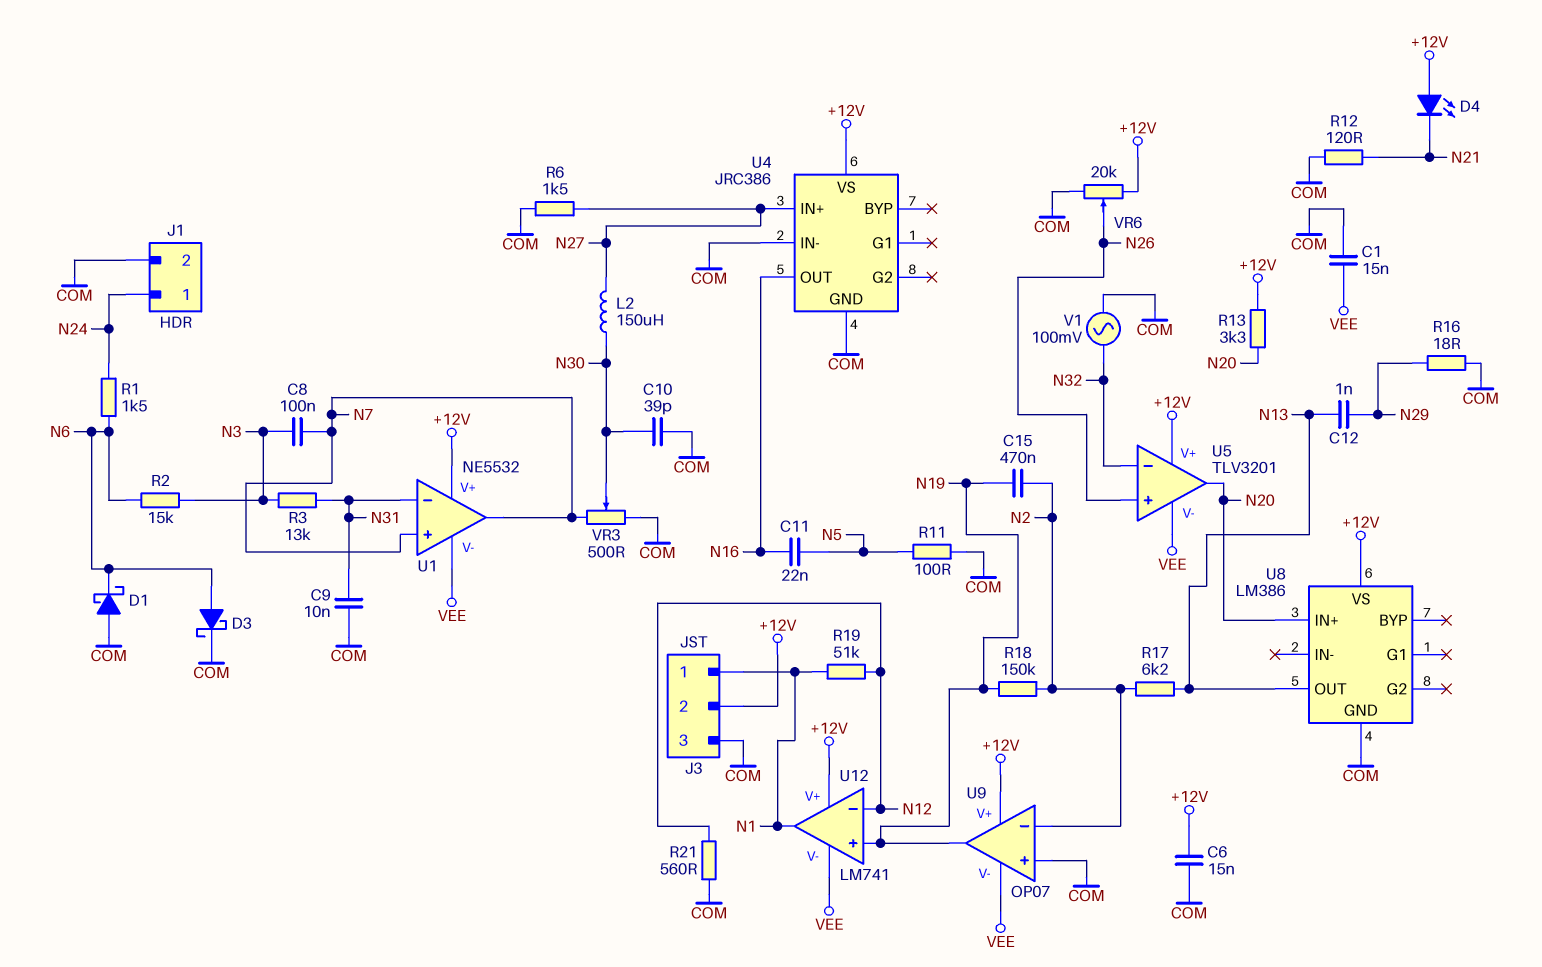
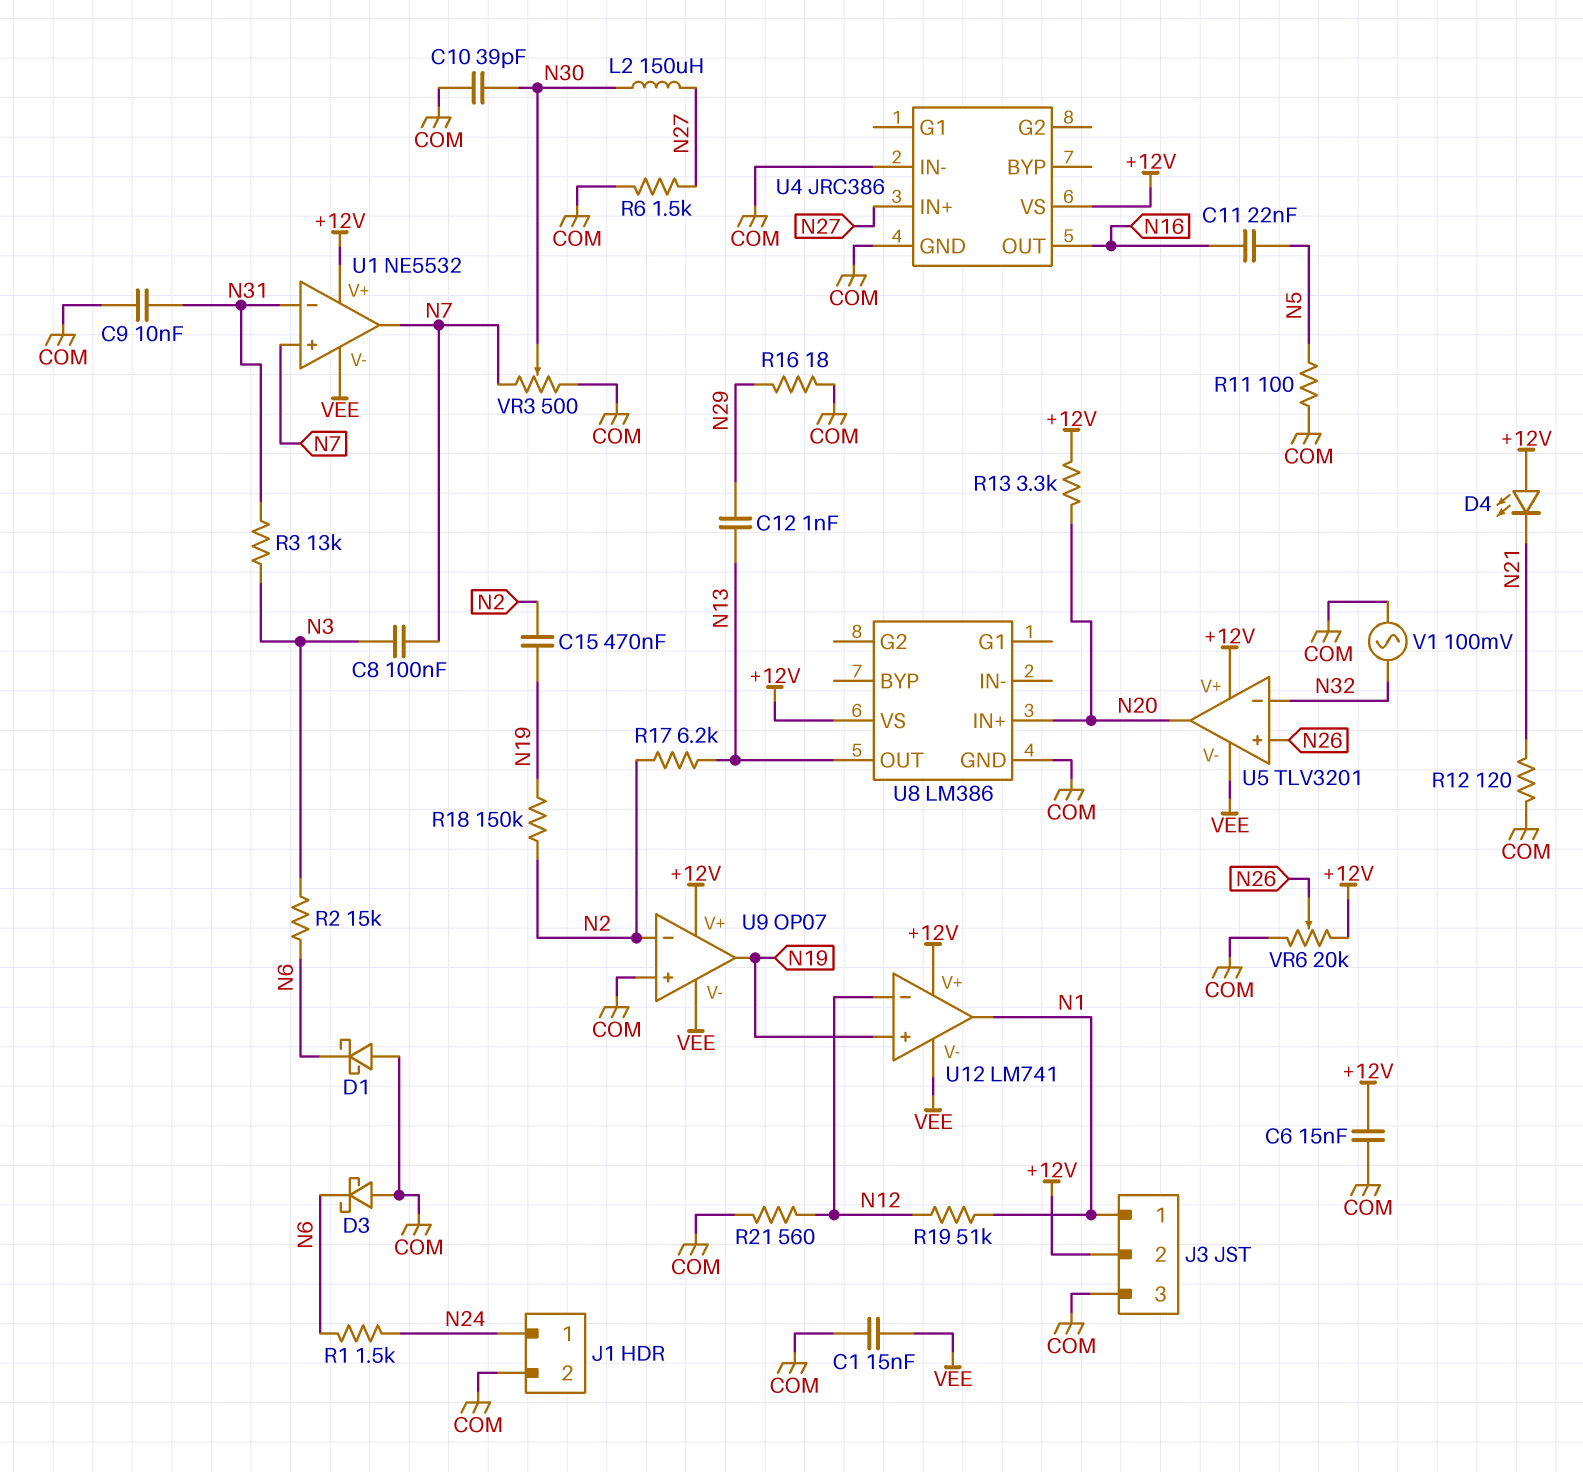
D3: schottky (A N6, K COM) -> schottky (A COM, K N6)

